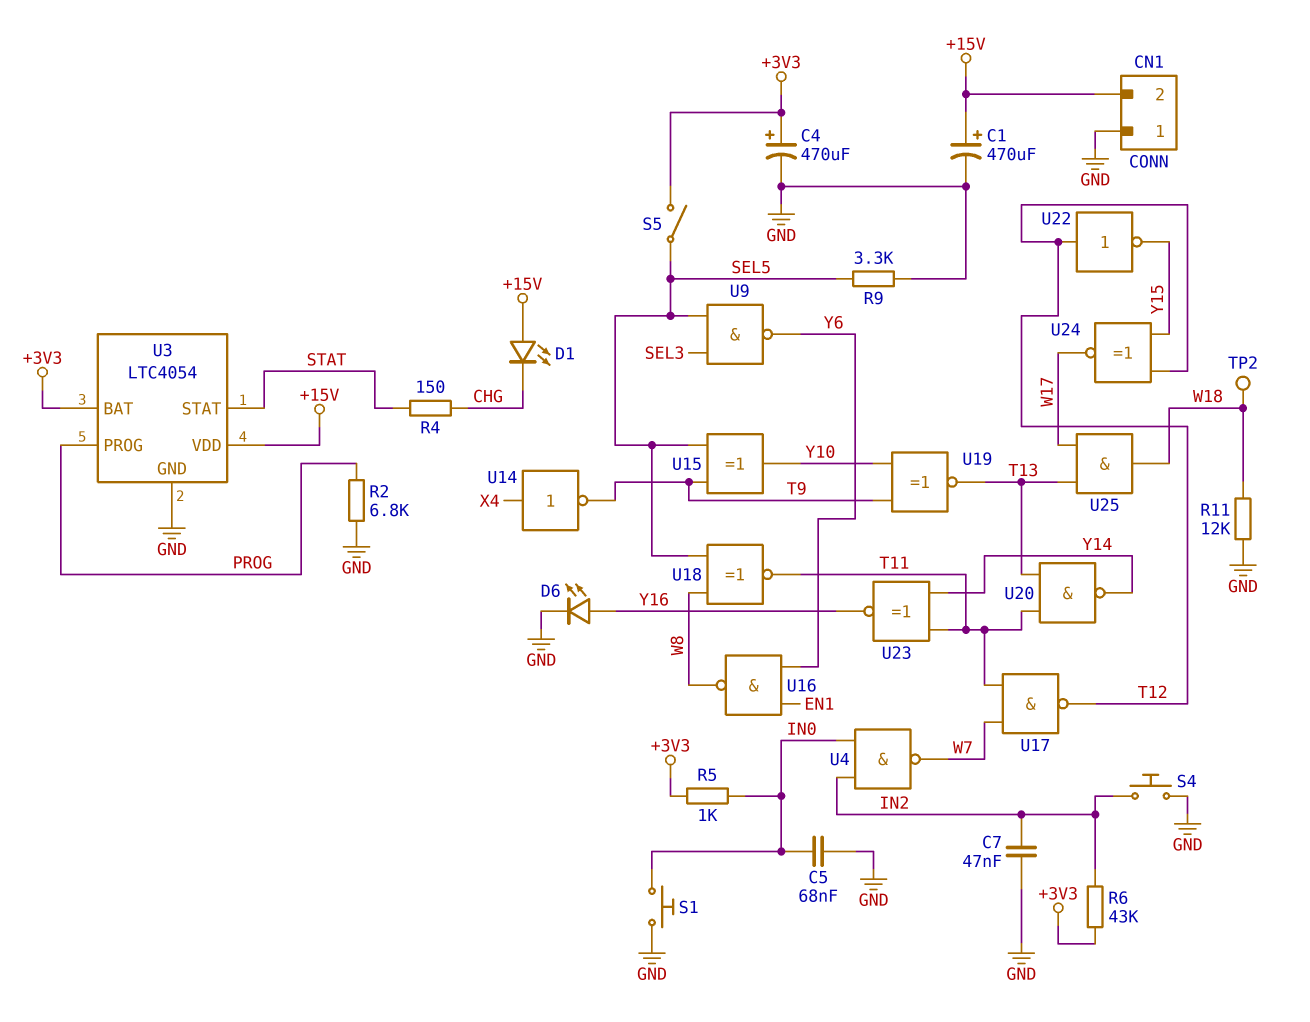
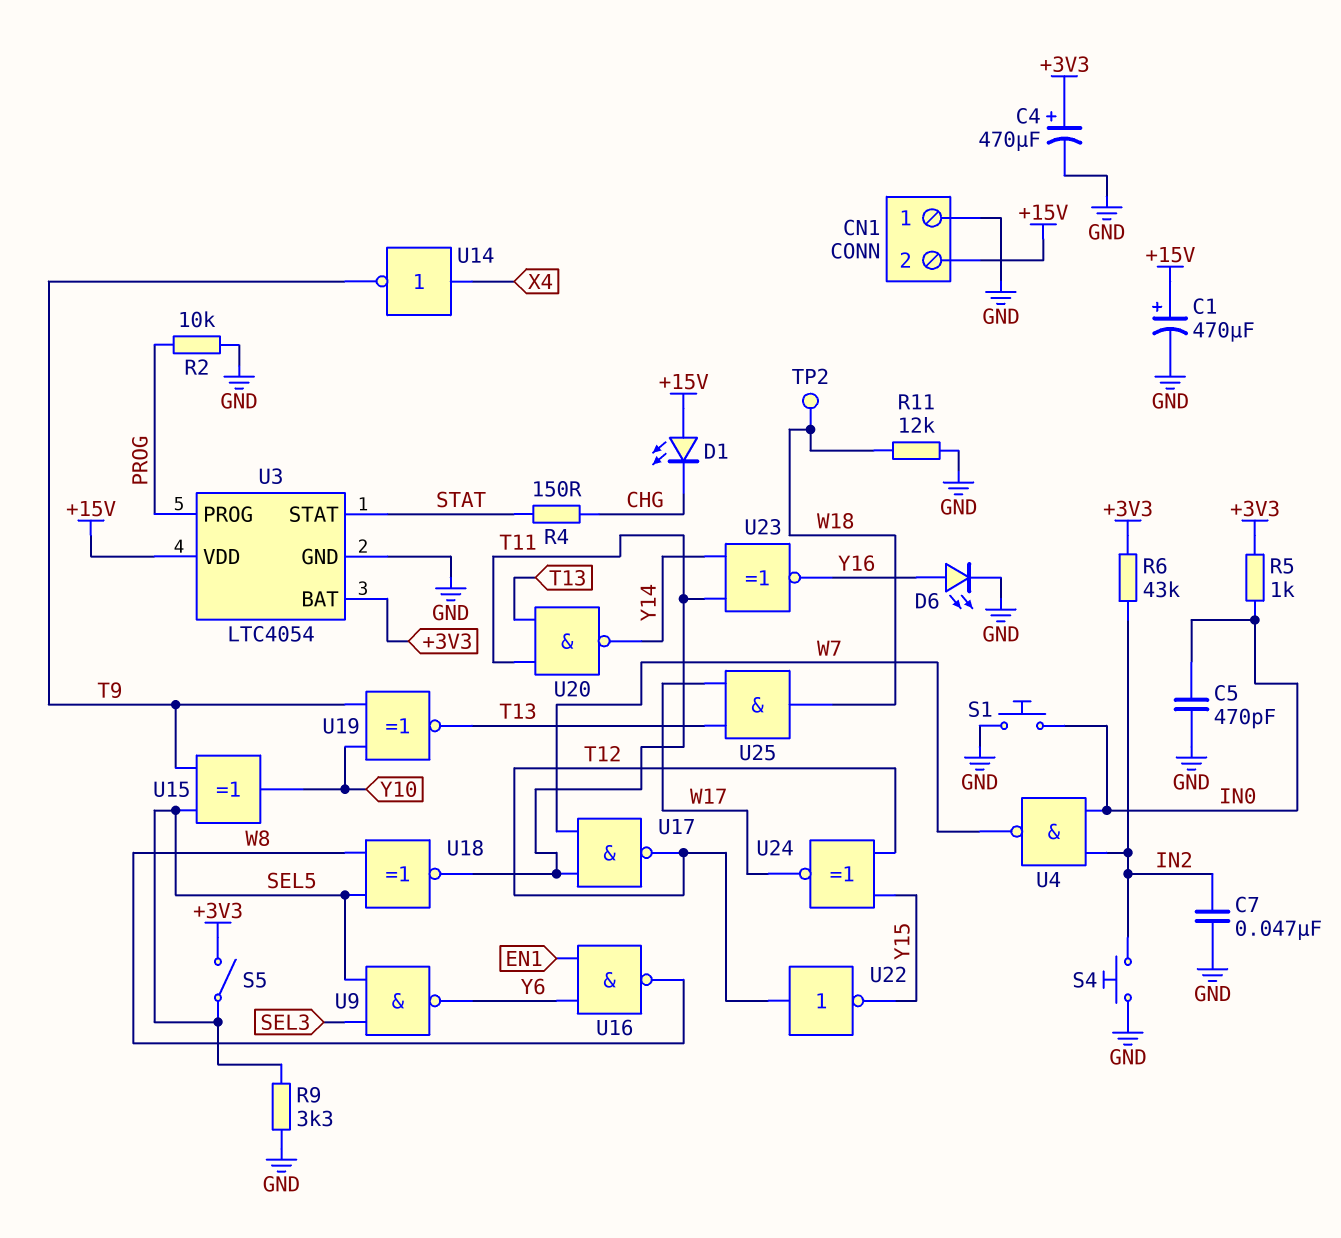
C5: 68nF (GND, IN0) -> 470pF (GND, IN0)
R2: 6.8k (GND, PROG) -> 10k (GND, PROG)

